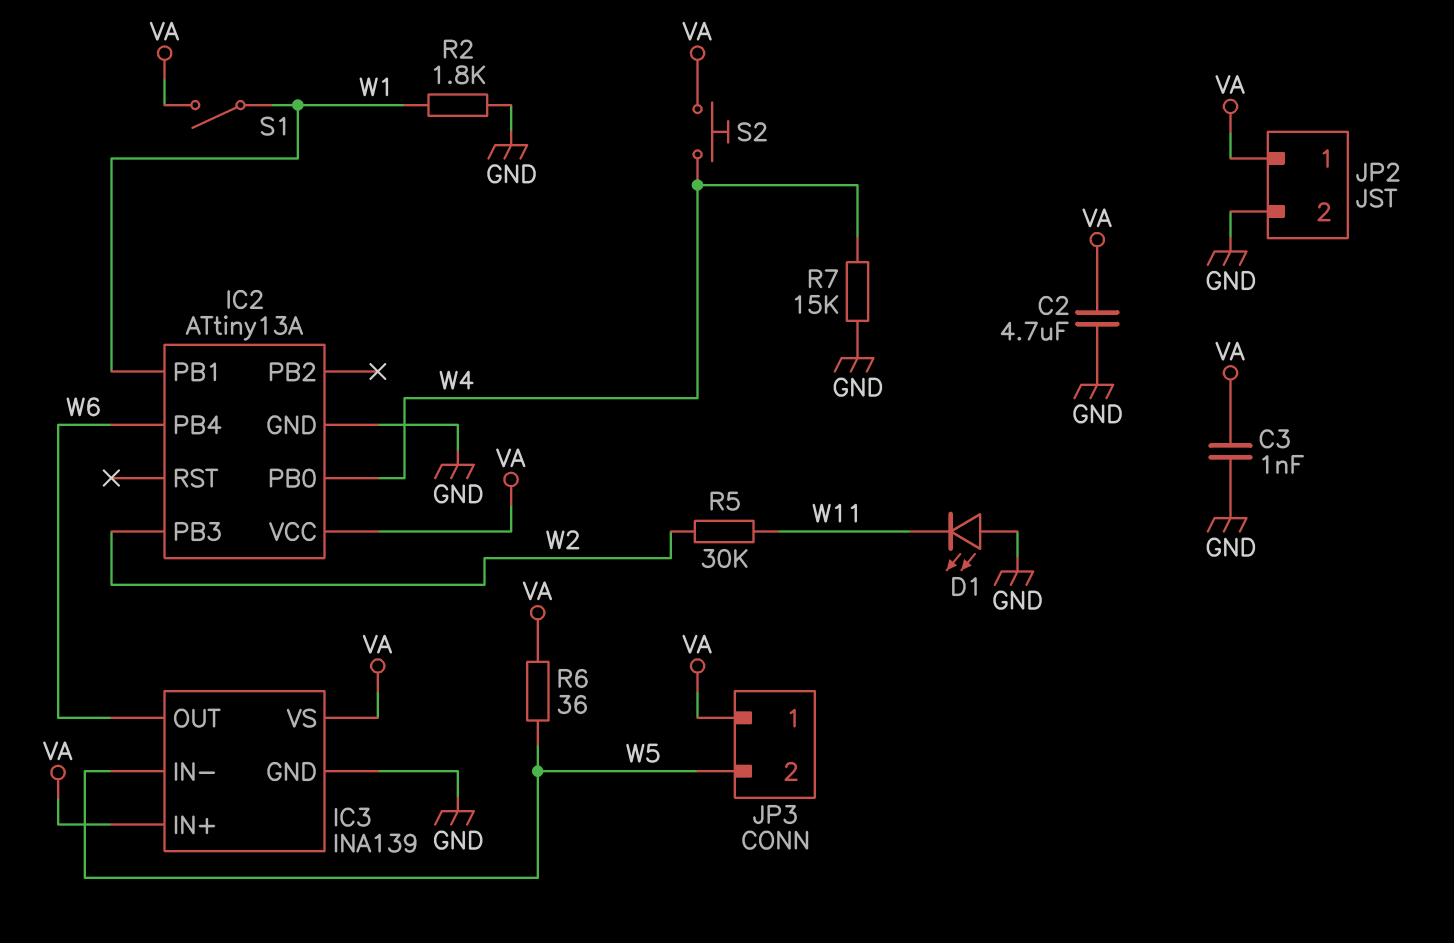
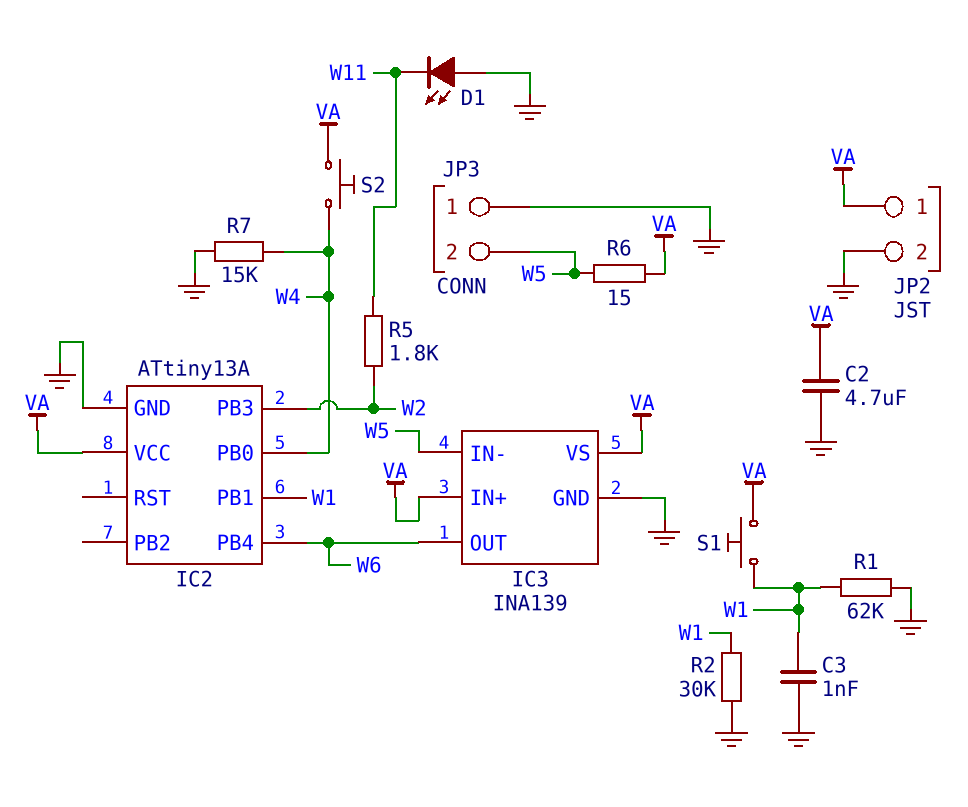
C3: 1nF (GND, VA) -> 1nF (GND, W1)
JP3 pin 1: VA -> GND
R1: none -> 62k (GND, W1)
R2: 1.8k (GND, W1) -> 30k (GND, W1)
R5: 30k (W2, W11) -> 1.8k (W2, W11)
R6: 36 (VA, W5) -> 15 (VA, W5)
S1: switch (VA, W1) -> button (VA, W1)

